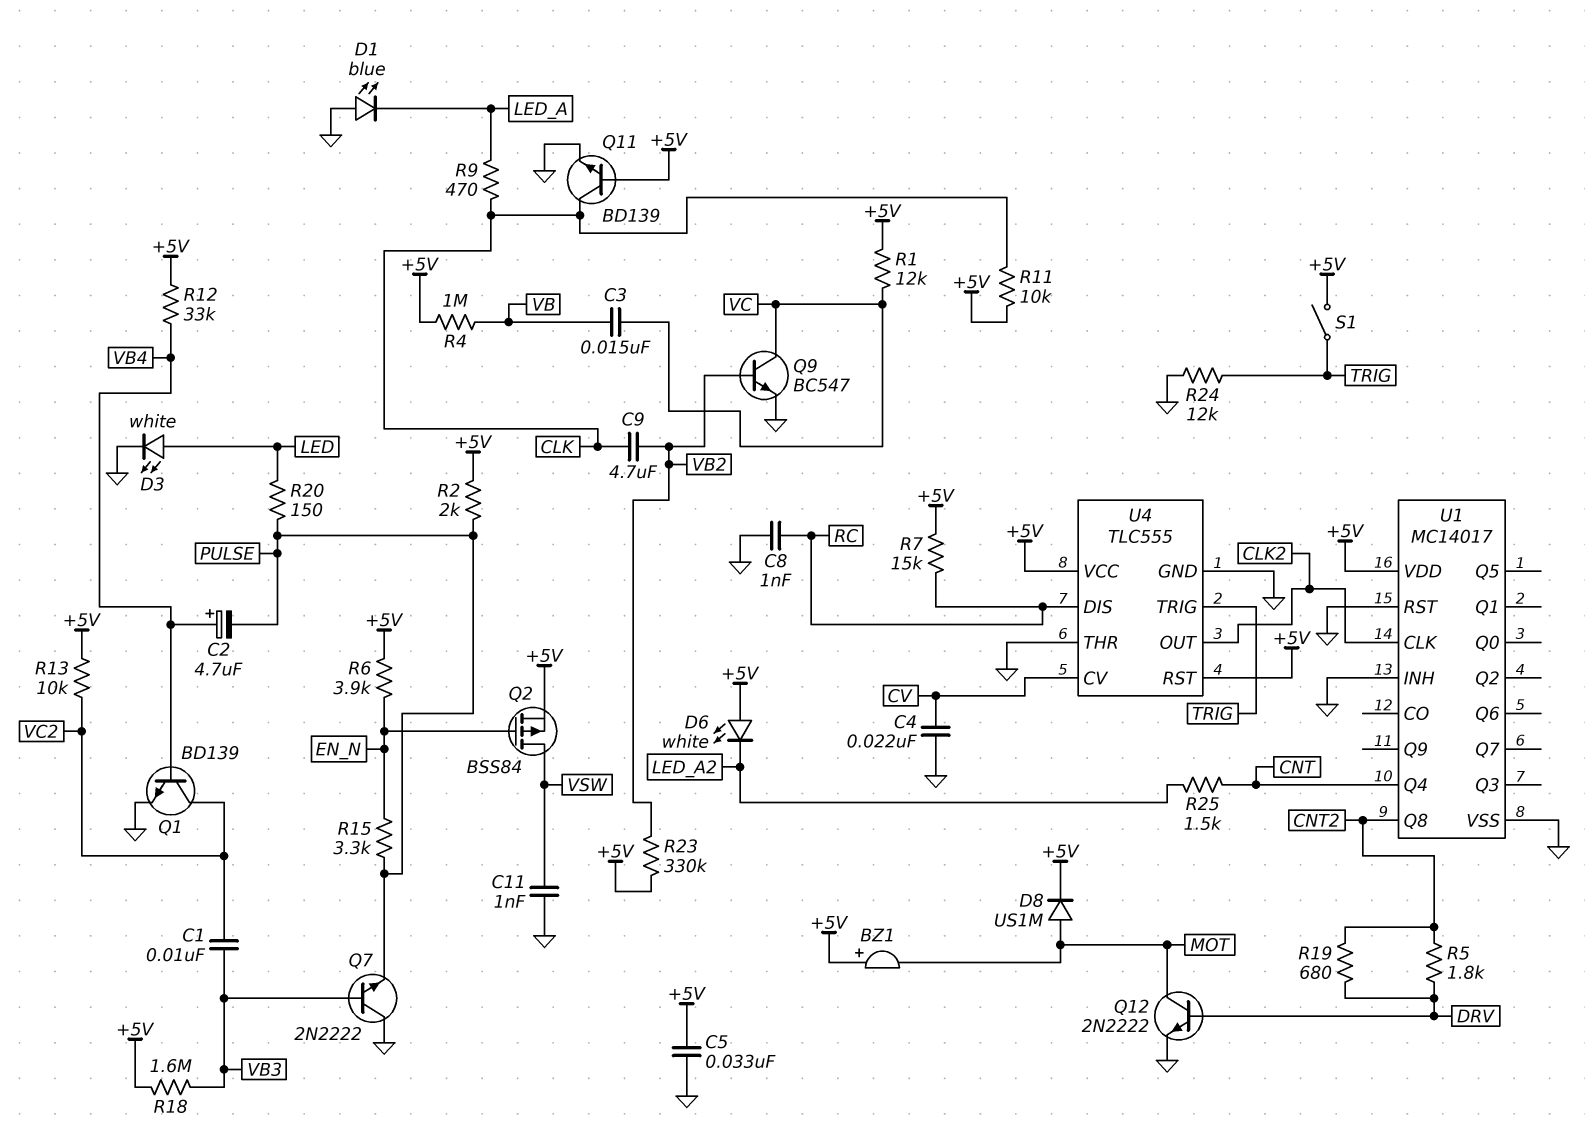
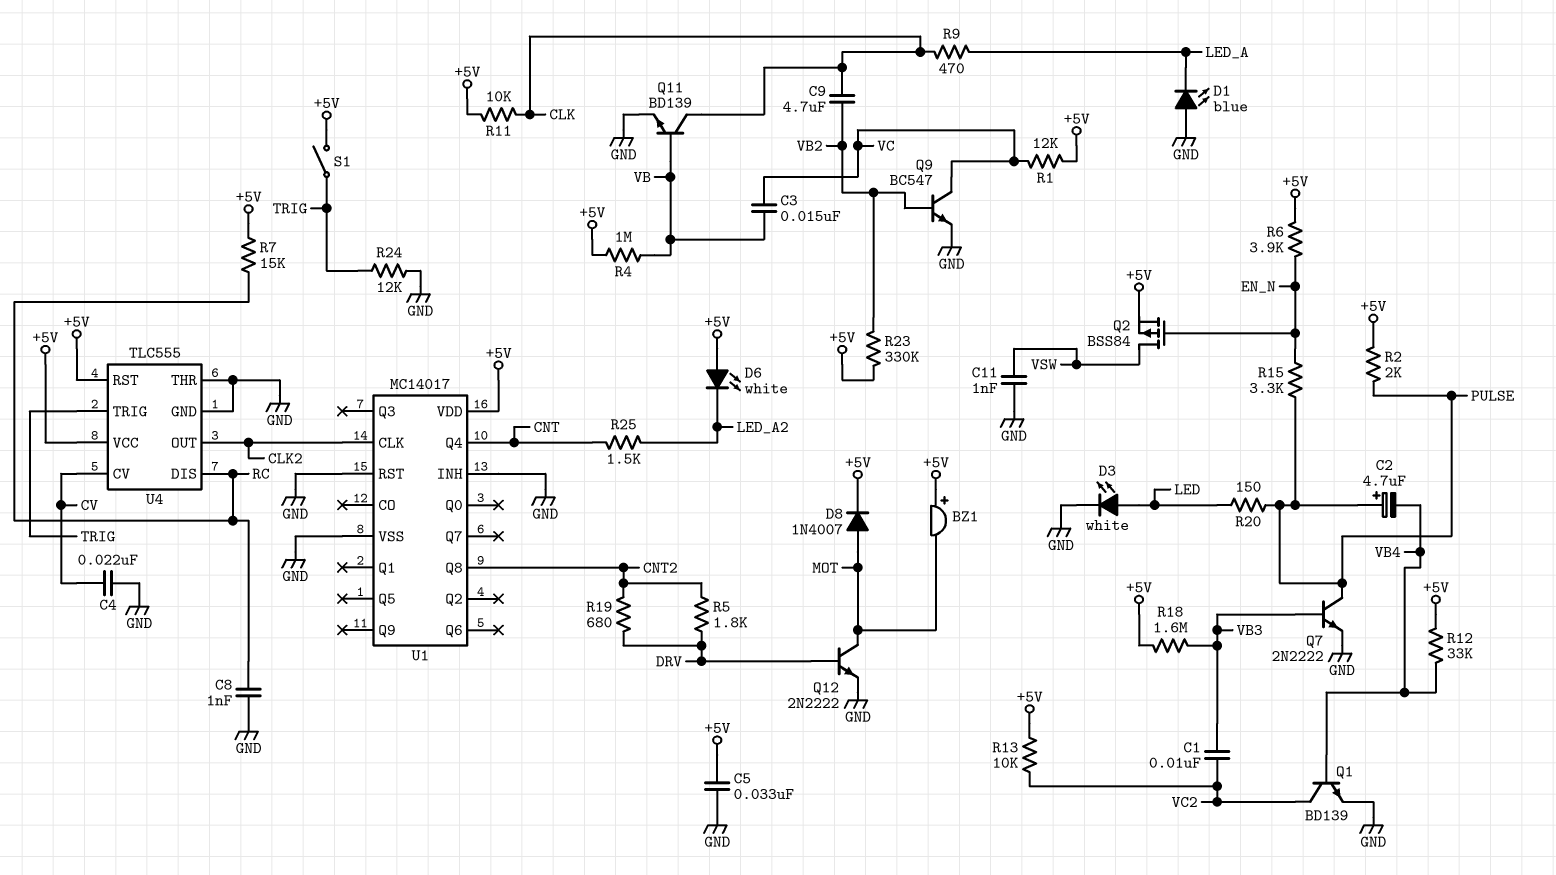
C2: 4.7uF (plus VB4, minus PULSE) -> 4.7uF (plus PULSE, minus VB4)
D8: diode US1M (A MOT, K +5V) -> diode 1N4007 (A MOT, K +5V)
Q7: NPN 2N2222 (B VB3, C GND, E PULSE) -> NPN 2N2222 (B VB3, C PULSE, E GND)
Q11: NPN BD139 (B +5V, C CLK, E GND) -> NPN BD139 (B VB, C CLK, E GND)

